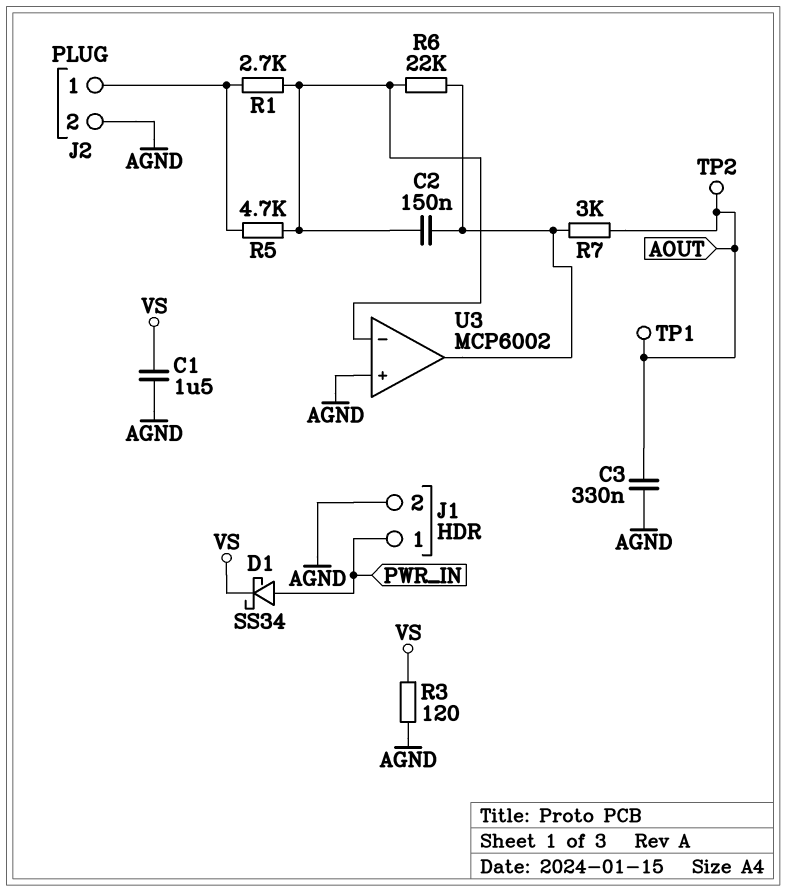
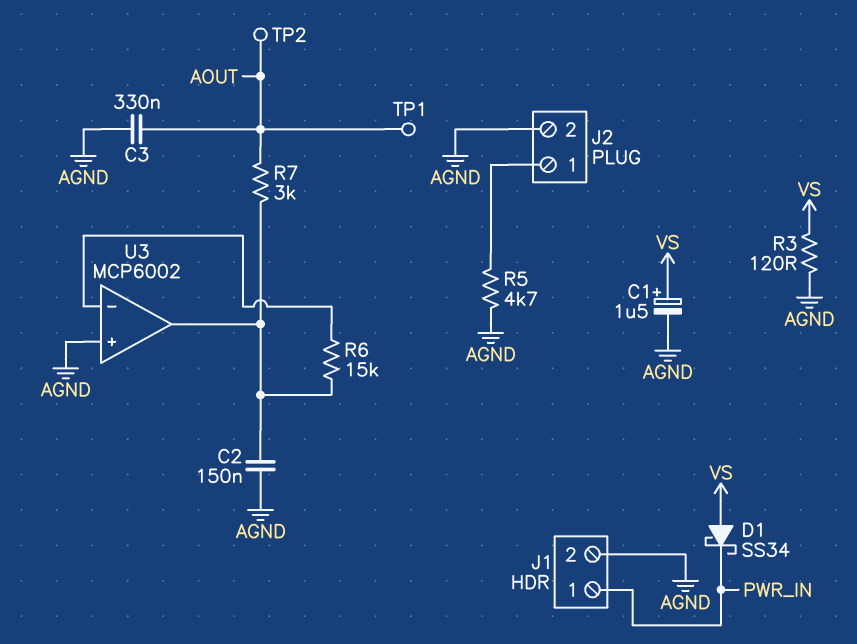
C1: 1.5uF (AGND, VS) -> 1.5uF (plus VS, minus AGND)
C2: 150nF (U3/in-, U3/out) -> 150nF (AGND, U3/out)
D1: schottky SS34 (A PWR_IN, K VS) -> schottky SS34 (A VS, K PWR_IN)
R1: 2.7k (J2/1, U3/in-) -> none
R5: 4.7k (J2/1, U3/in-) -> 4.7k (AGND, J2/1)
R6: 22k (U3/in-, U3/out) -> 15k (U3/in-, U3/out)

